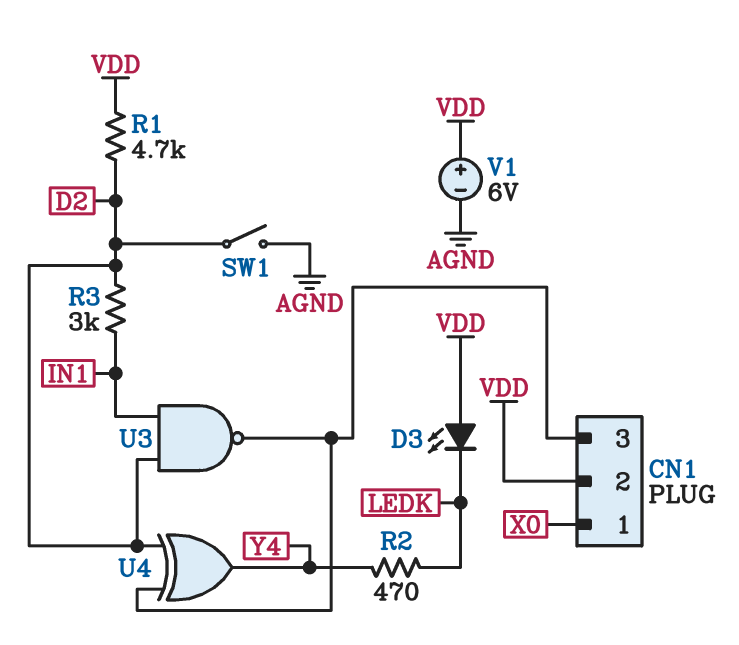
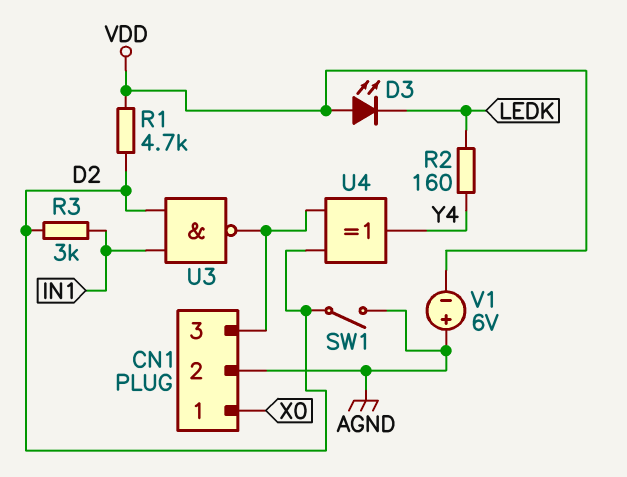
CN1 pin 2: VDD -> AGND
R2: 470 (LEDK, Y4) -> 160 (LEDK, Y4)
V1: 6V (plus VDD, minus AGND) -> 6V (plus AGND, minus VDD)

